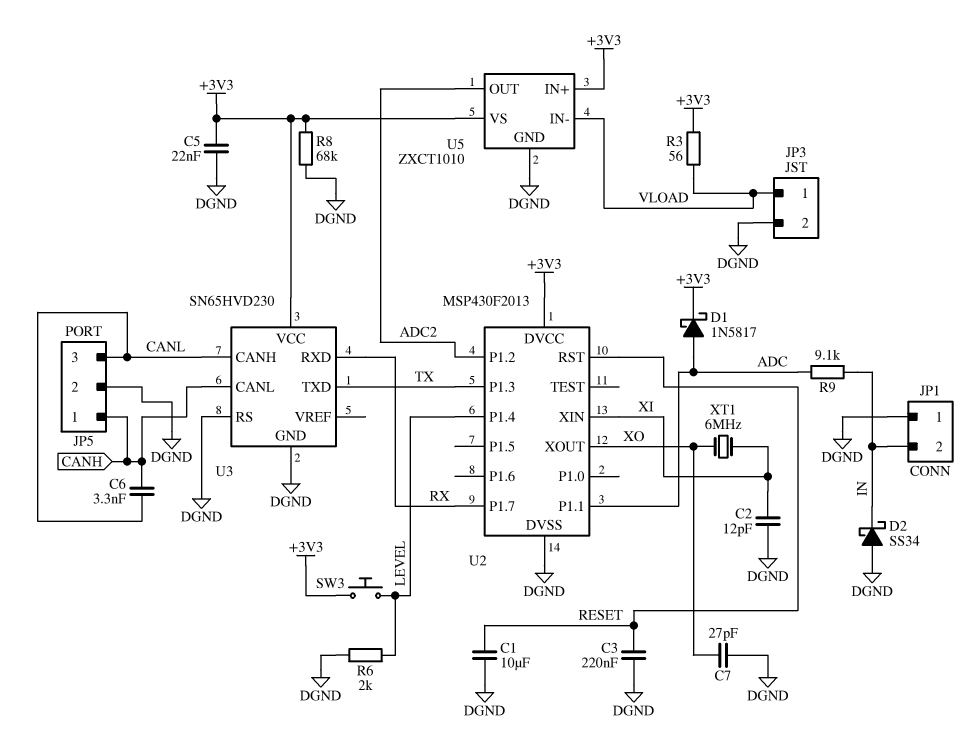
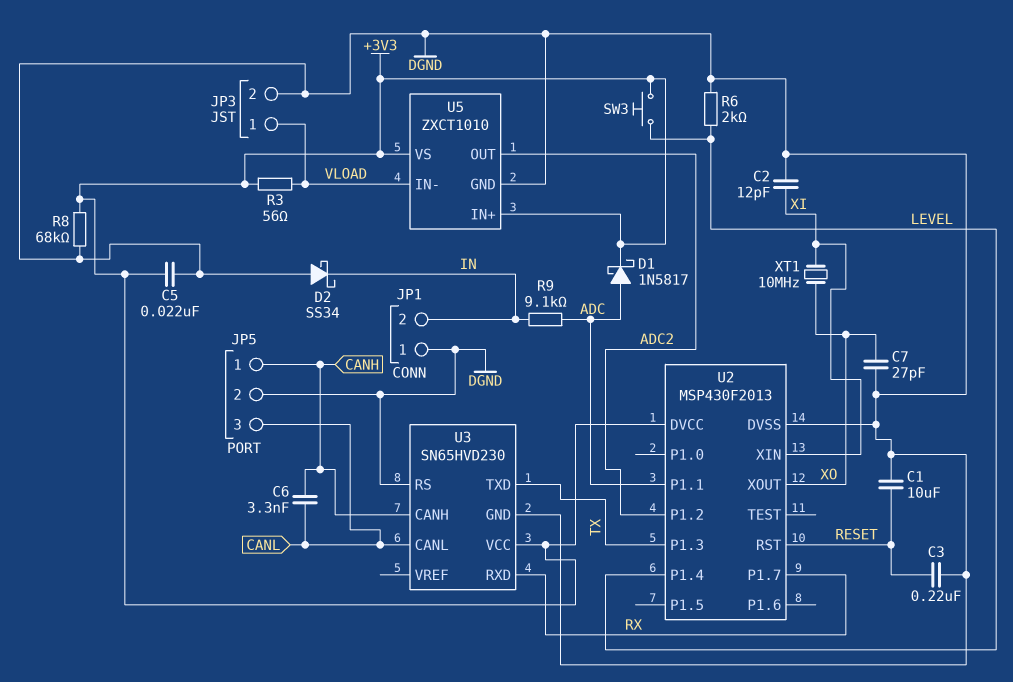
U3 pin CANH: CANL -> CANH
U3 pin CANL: CANH -> CANL
XT1: 6MHz (XI, XO) -> 10MHz (XI, XO)

